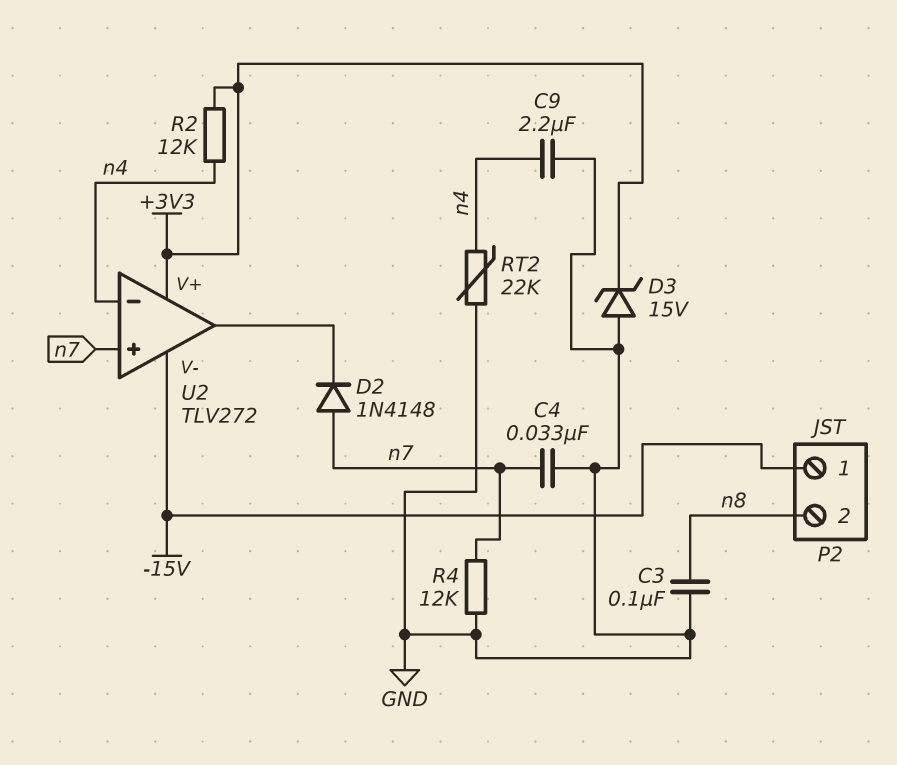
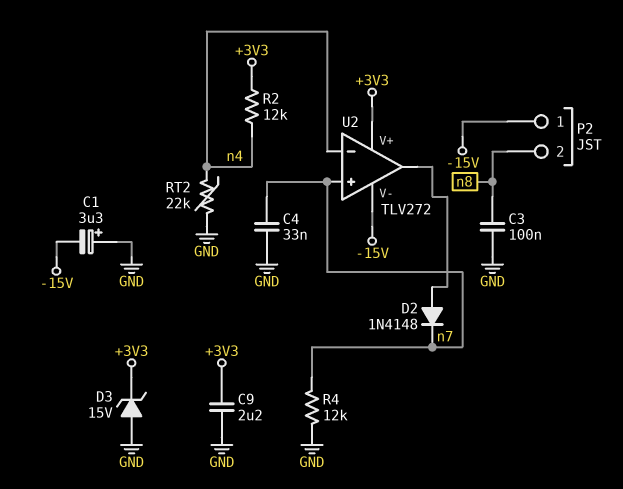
C1: none -> 3.3uF (plus GND, minus -15V)
C9: 2.2uF (GND, n4) -> 2.2uF (+3V3, GND)
D2: diode 1N4148 (A n7, K U2/out) -> diode 1N4148 (A U2/out, K n7)

